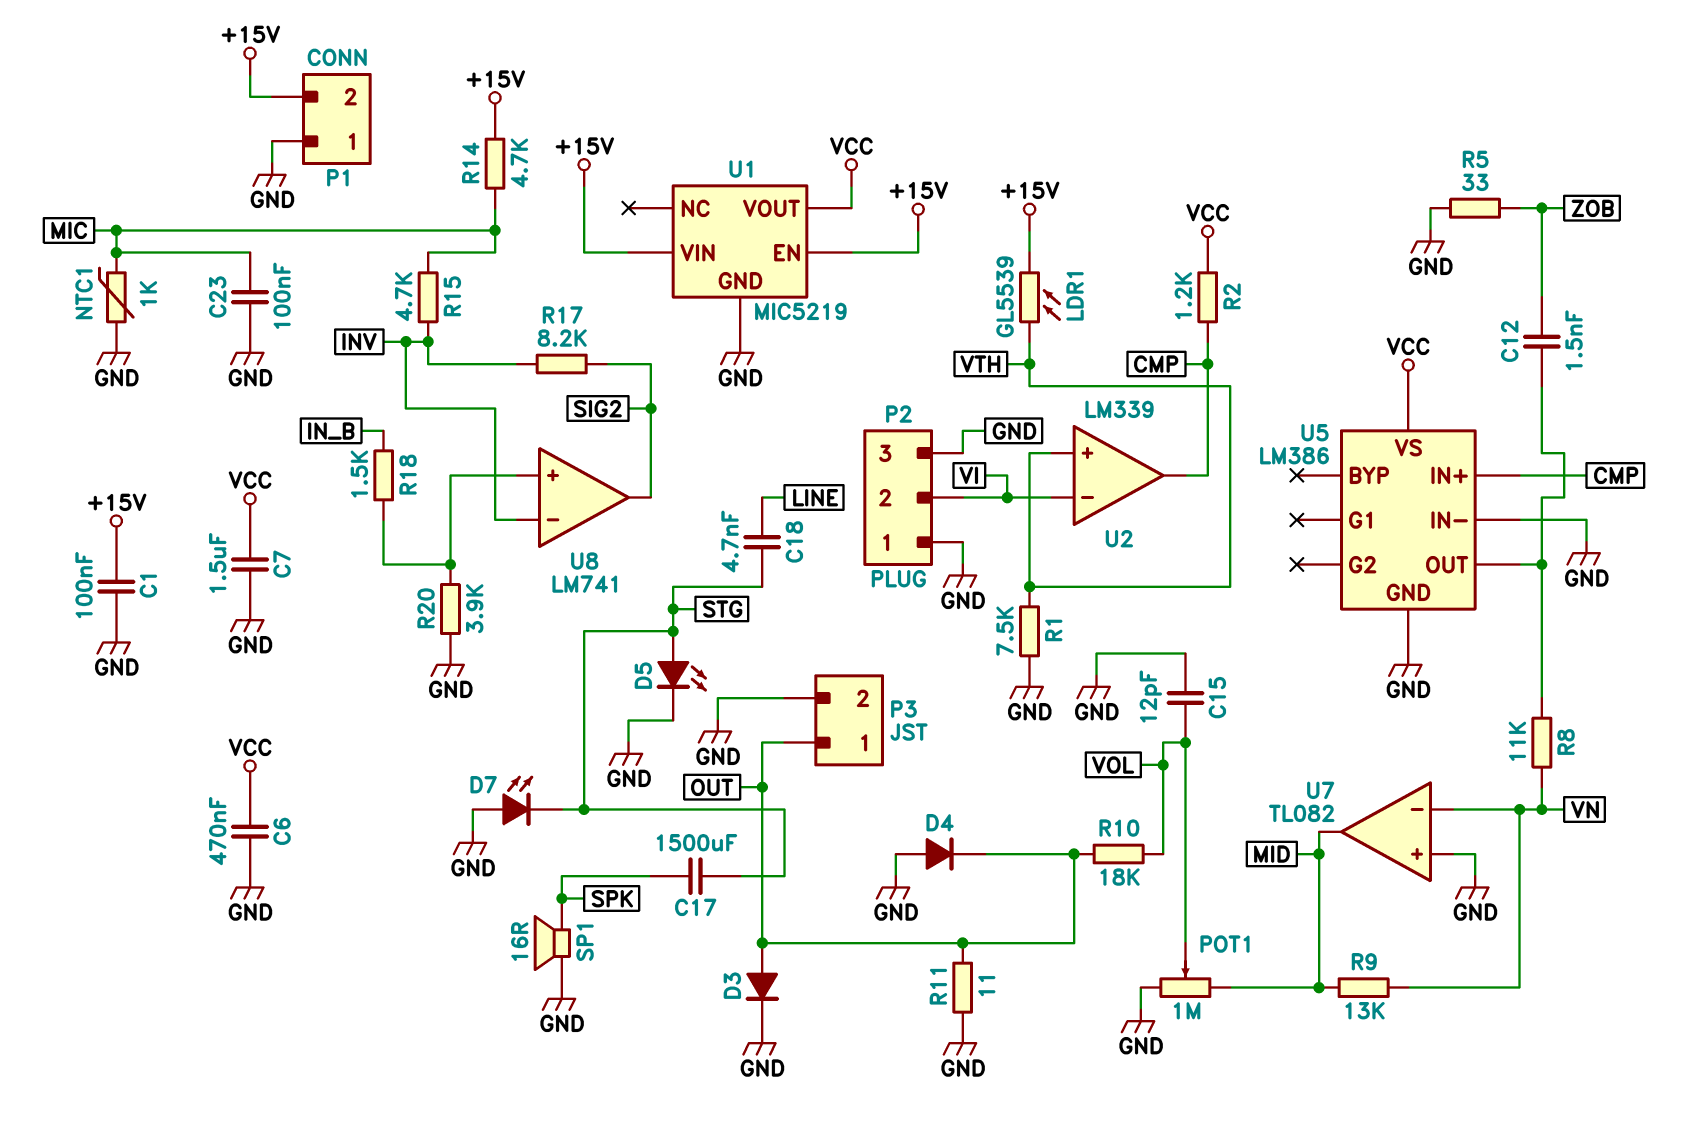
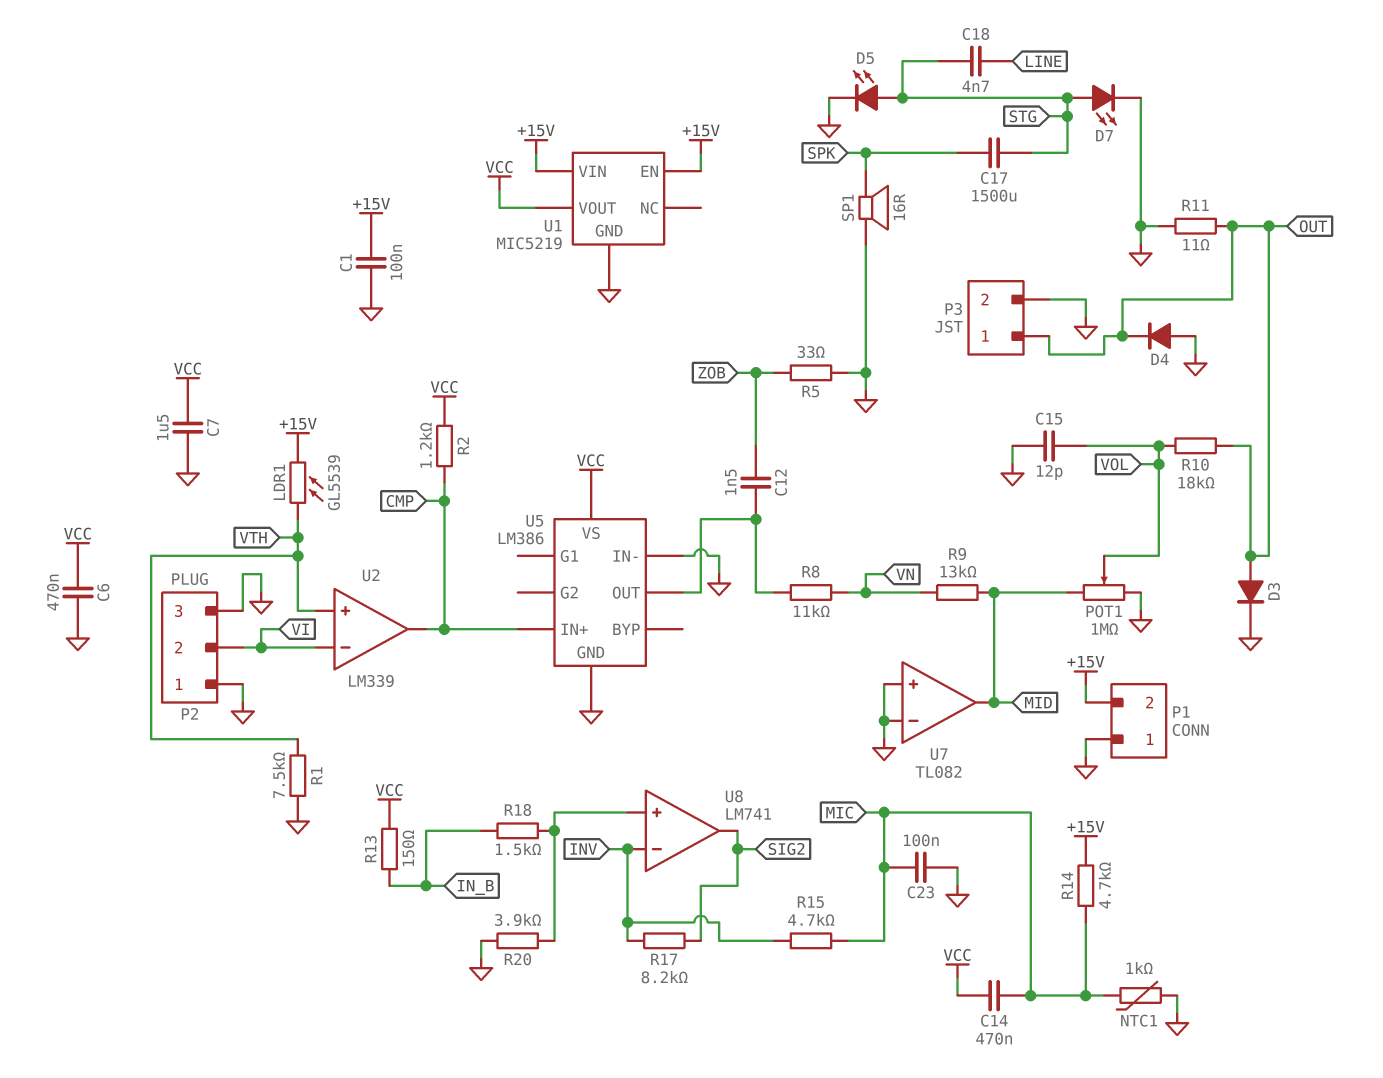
C14: none -> 470nF (MIC, VCC)
D7: LED (A GND, K STG) -> LED (A STG, K GND)
R13: none -> 150 (IN_B, VCC)
U7 pin in-: VN -> GND

